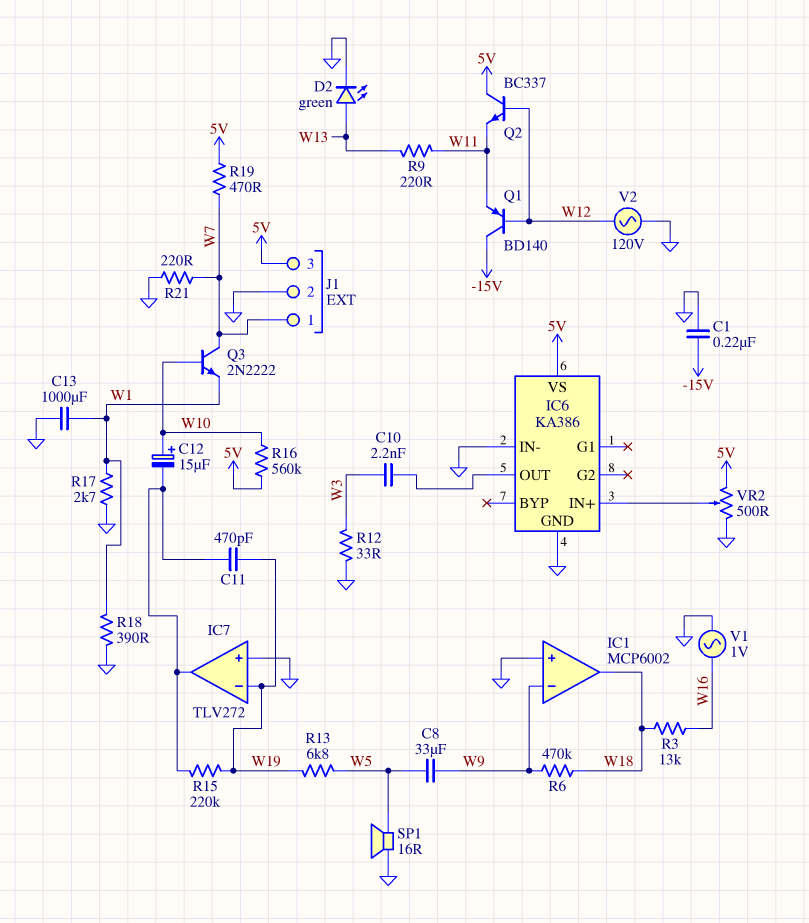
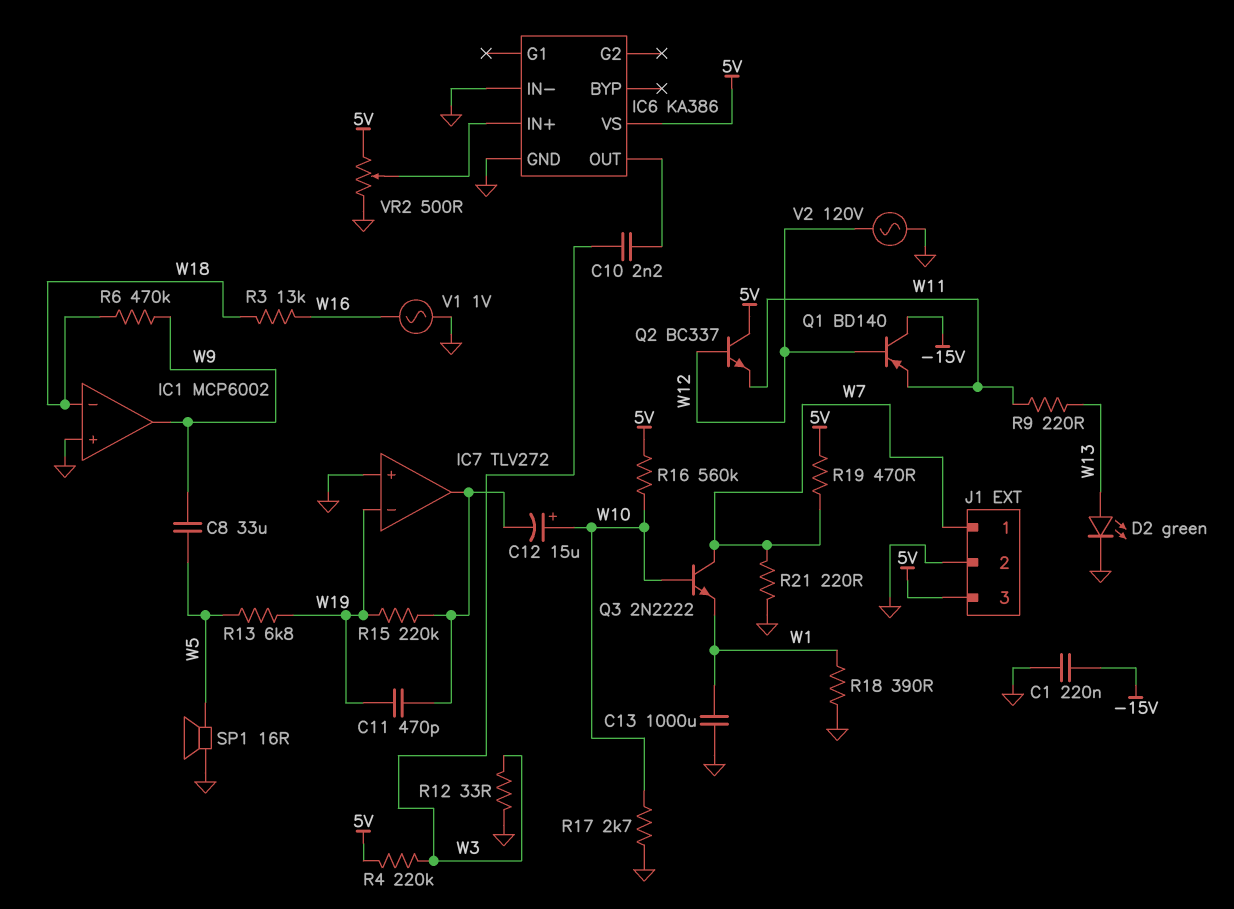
IC1 pin in-: W9 -> W18
IC1 pin out: W18 -> W9
R4: none -> 220k (5V, W3)
R17: 2.7k (GND, W1) -> 2.7k (GND, W10)

